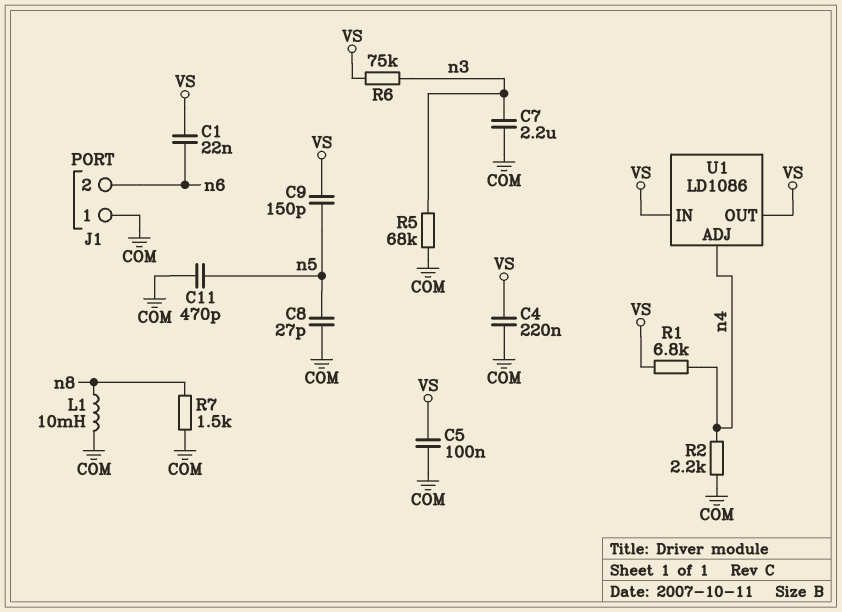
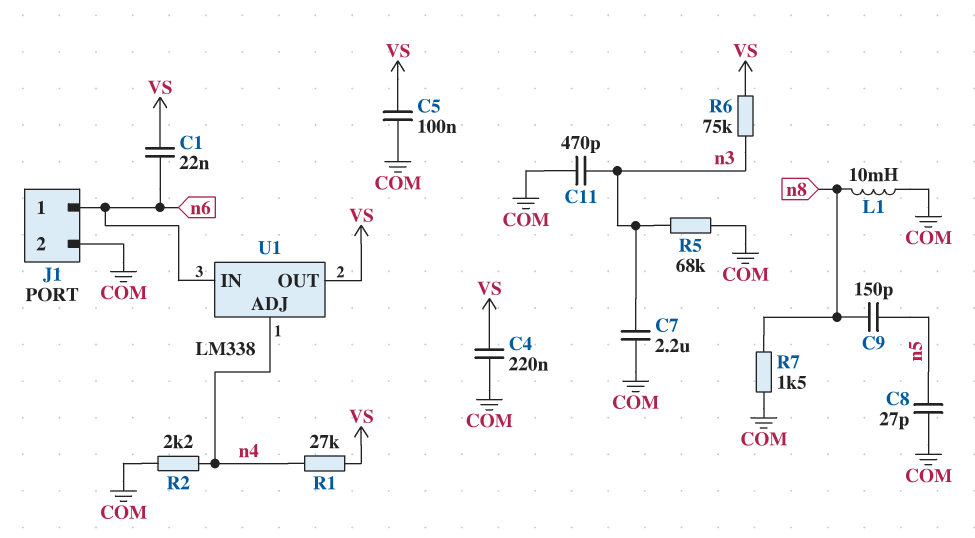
C9: 150pF (VS, n5) -> 150pF (n5, n8)
C11: 470pF (COM, n5) -> 470pF (COM, n3)
J1 pin 1: COM -> n6
J1 pin 2: n6 -> COM
R1: 6.8k (VS, n4) -> 27k (VS, n4)
U1: LD1086 -> LM338
U1 pin IN: VS -> n6

